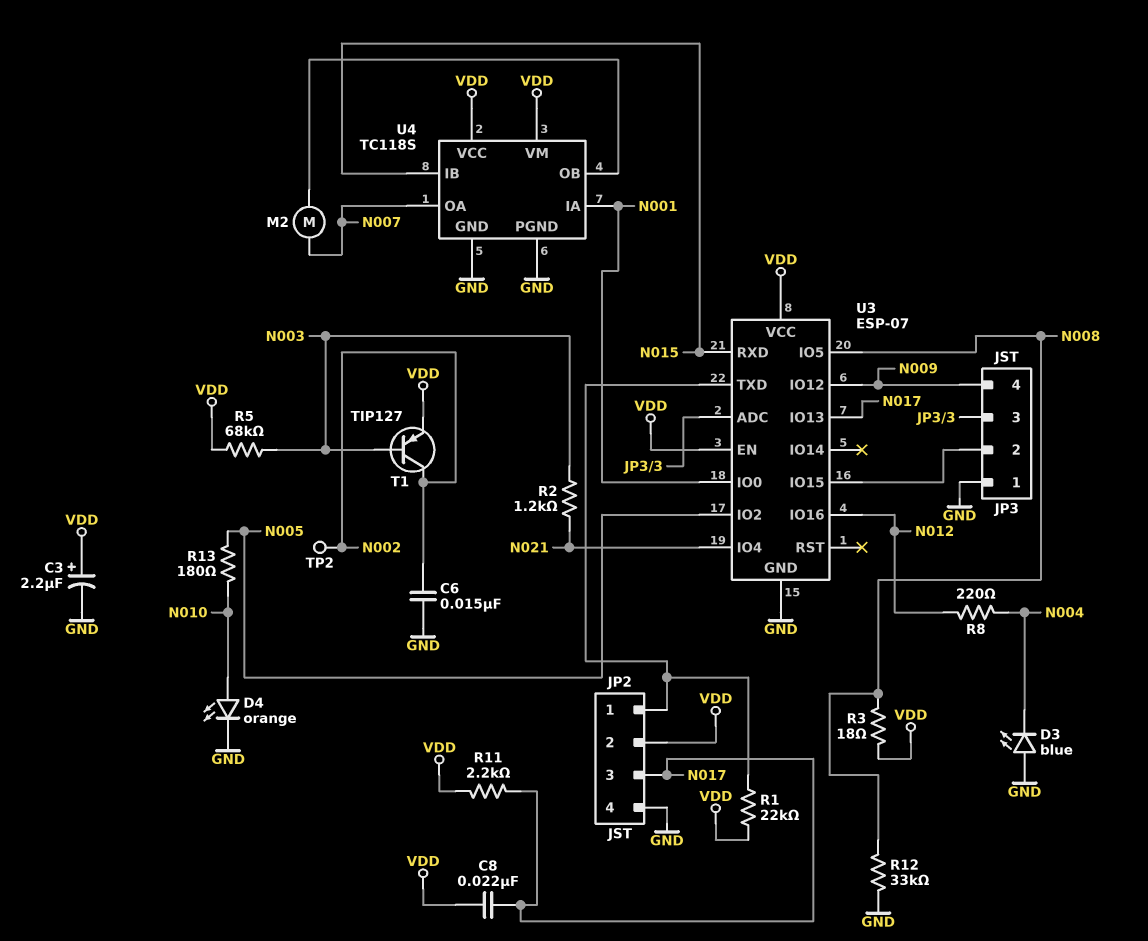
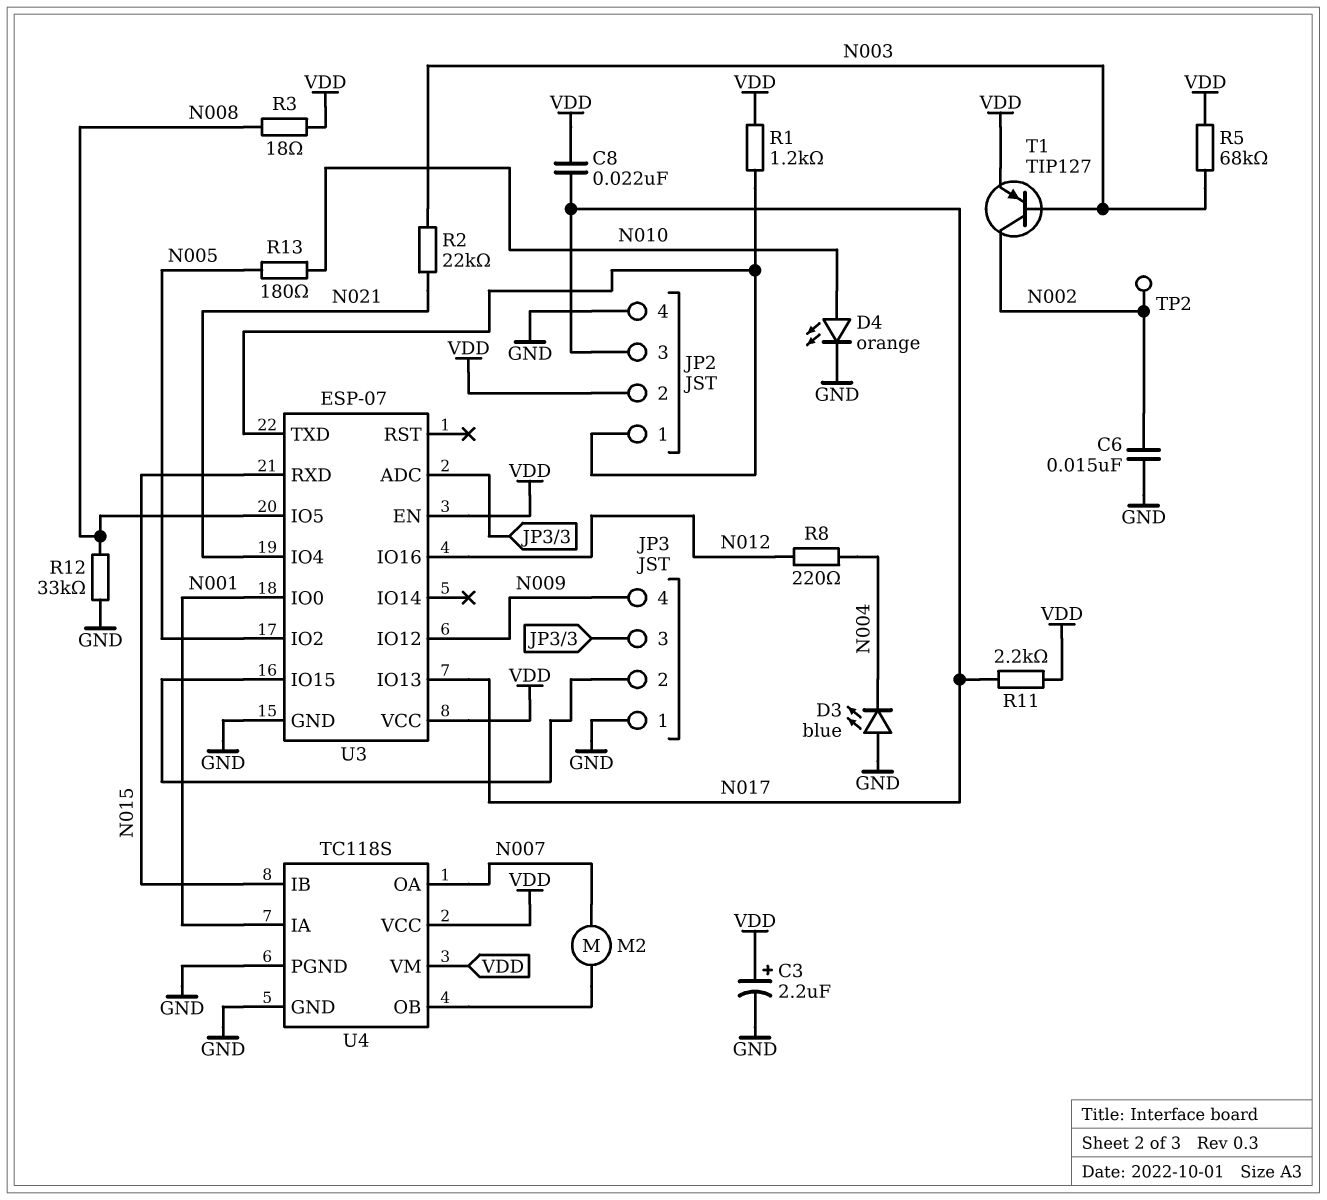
R1: 22k (JP2/1, VDD) -> 1.2k (JP2/1, VDD)
R2: 1.2k (N003, N021) -> 22k (N003, N021)

